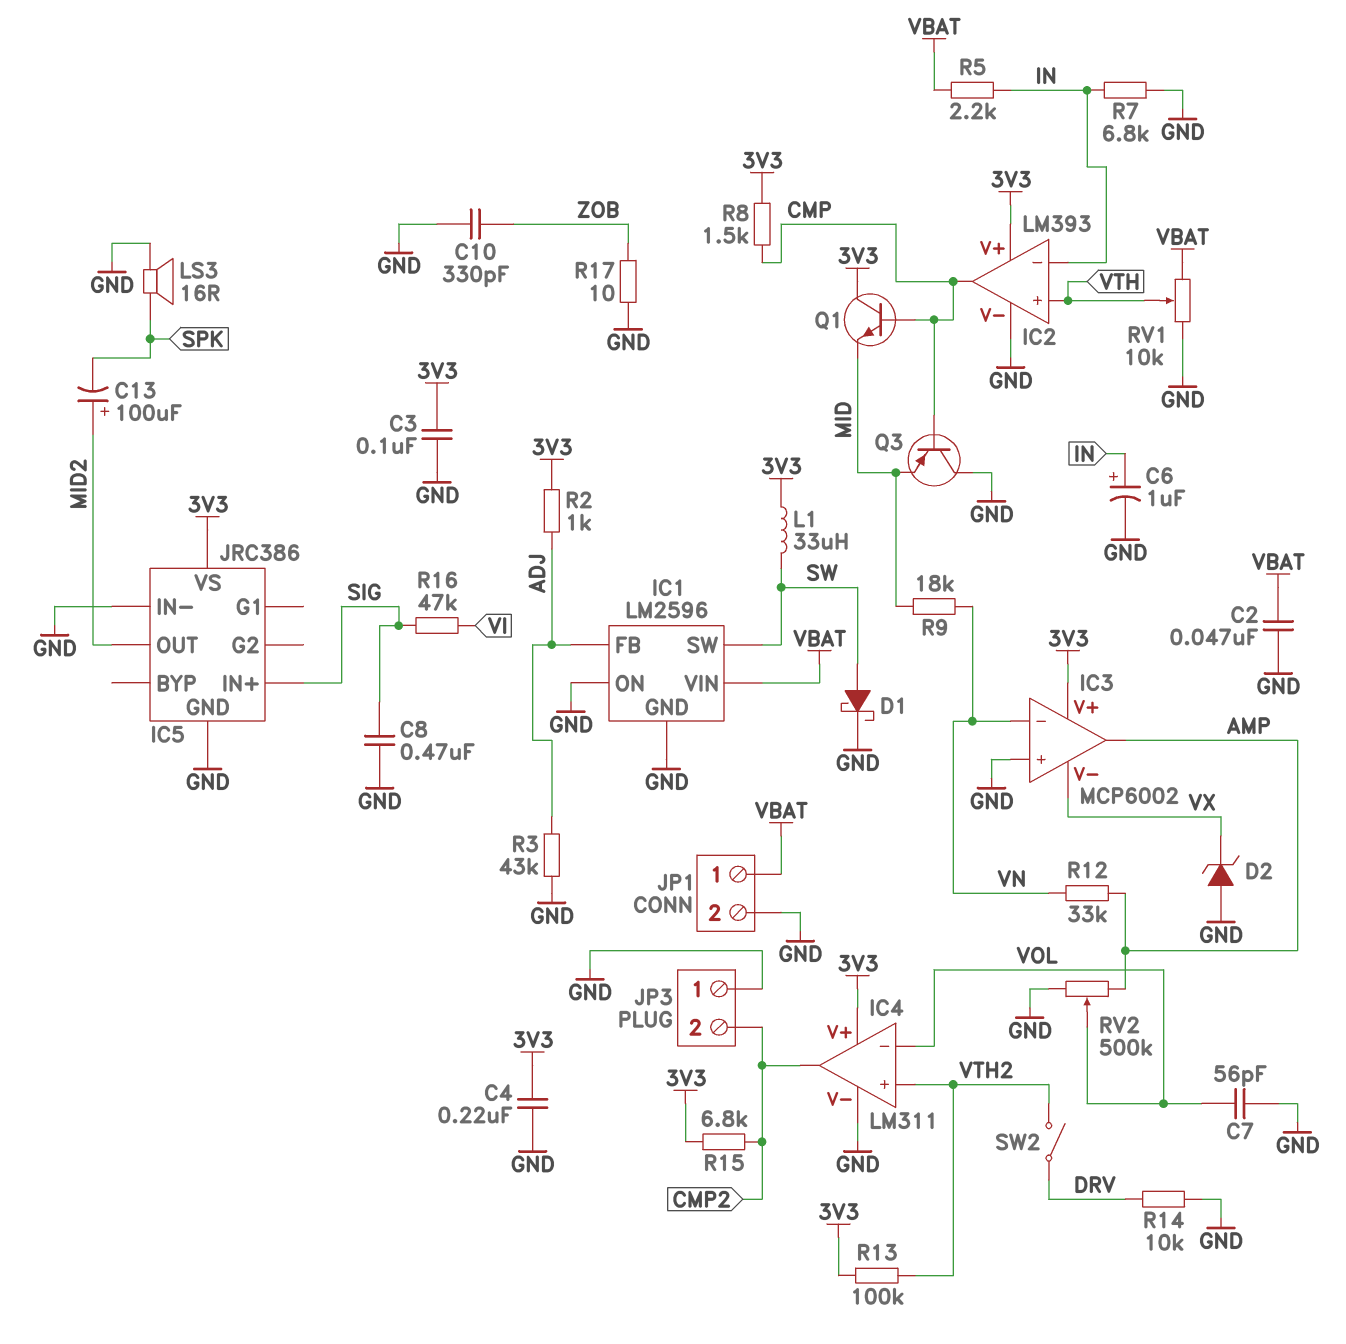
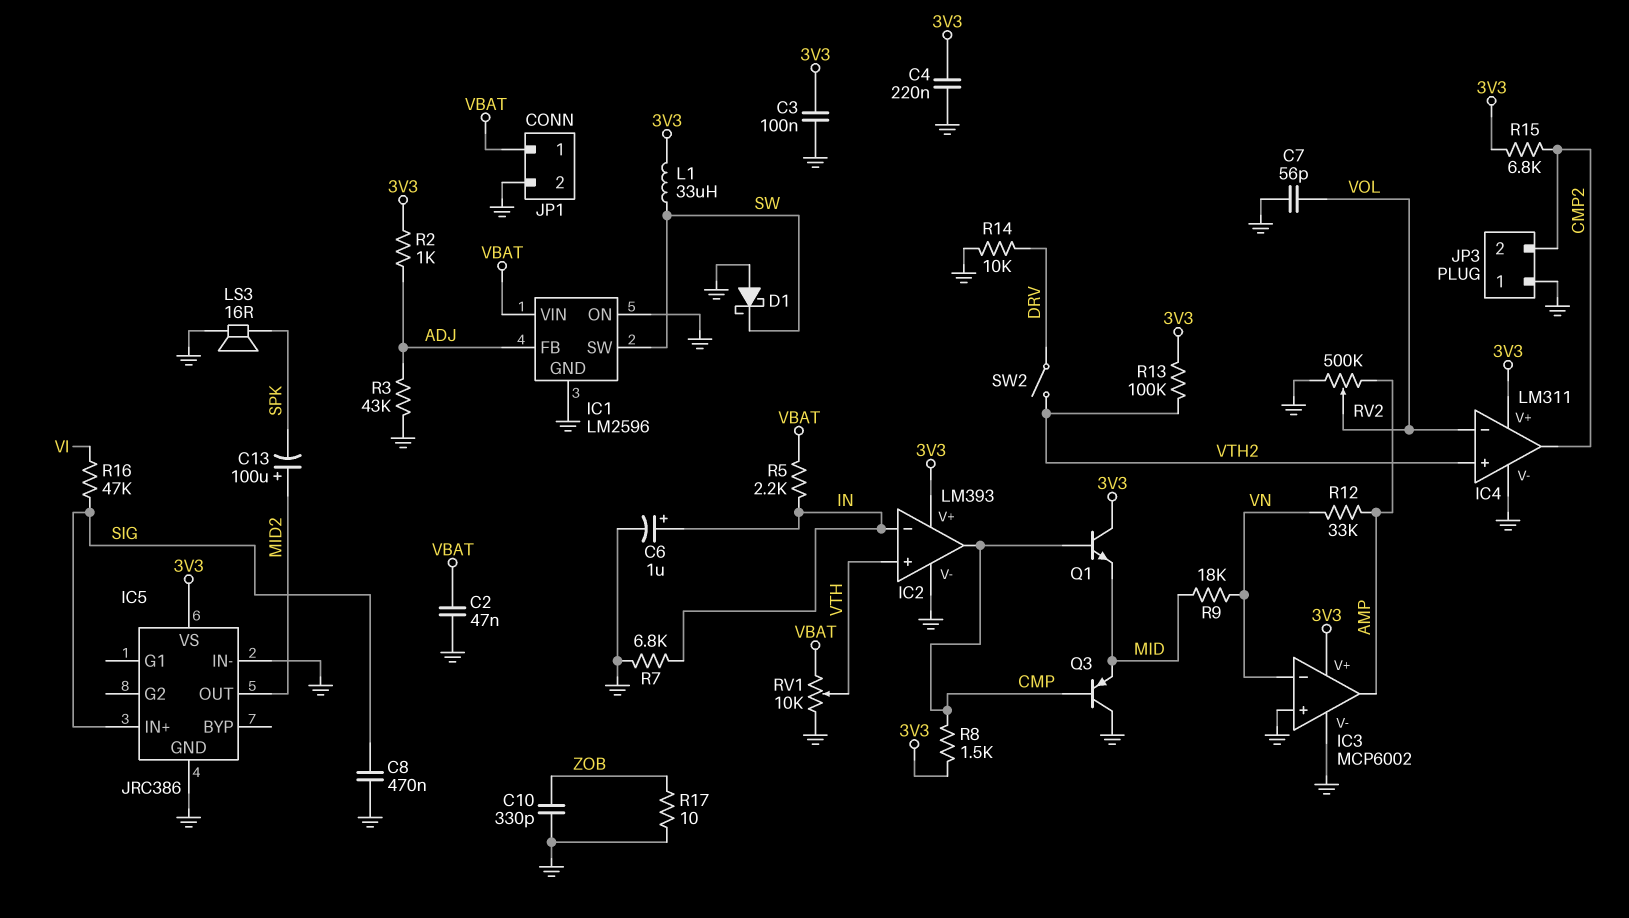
D1: schottky (A SW, K GND) -> schottky (A GND, K SW)
D2: zener (A GND, K VX) -> none
IC3 pin V-: VX -> GND

